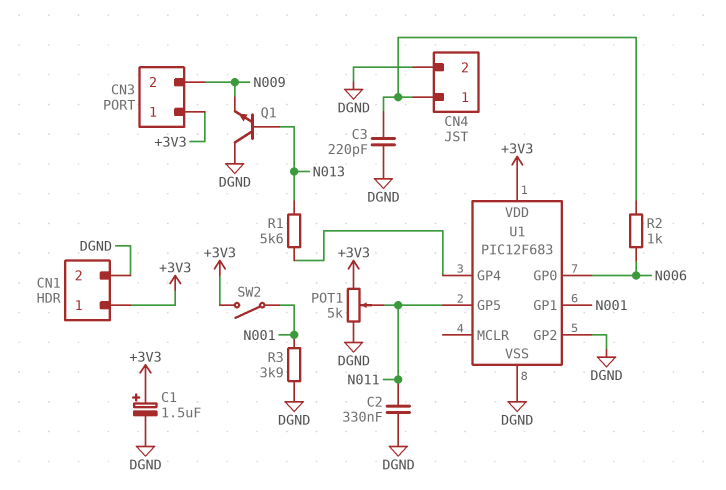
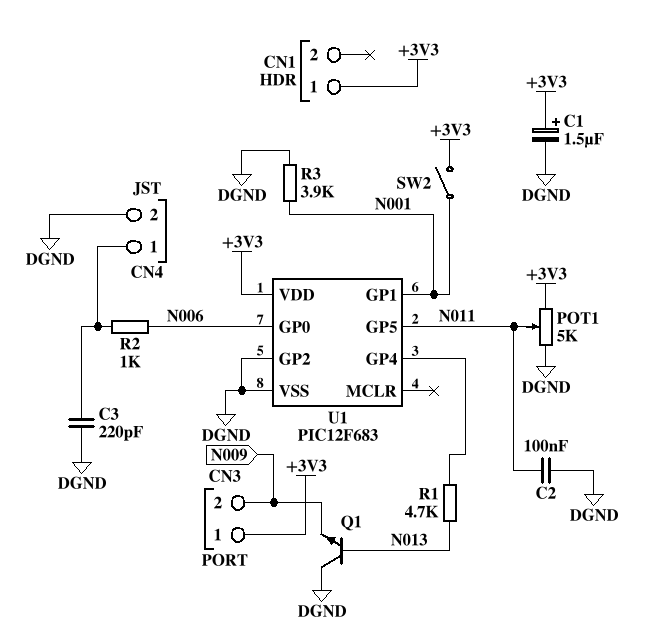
C2: 330nF (DGND, N011) -> 100nF (DGND, N011)
CN1 pin 2: DGND -> none
R1: 5.6k (N013, U1/GP4) -> 4.7k (N013, U1/GP4)

